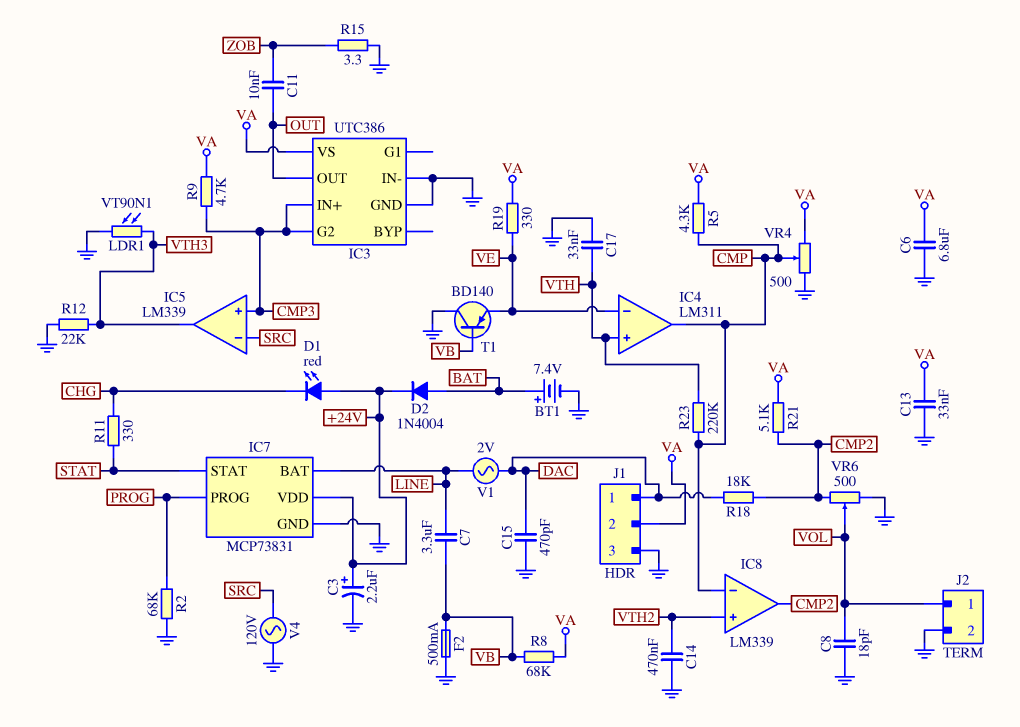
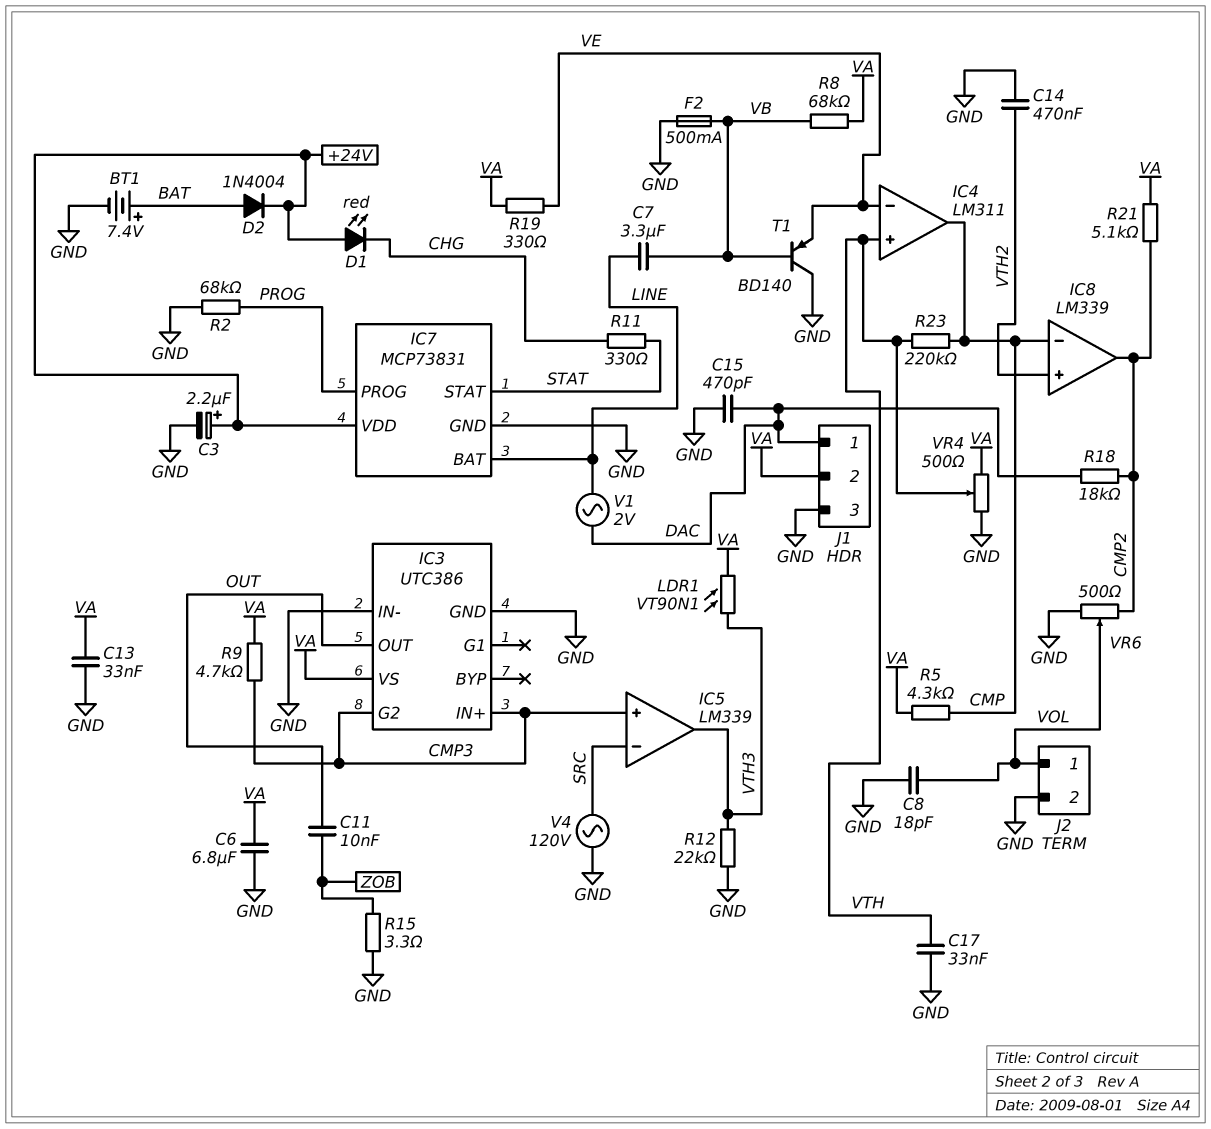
LDR1: VT90N1 (GND, VTH3) -> VT90N1 (VA, VTH3)
VR4: 500 (GND, VA, wiper CMP) -> 500 (GND, VA, wiper VTH)

